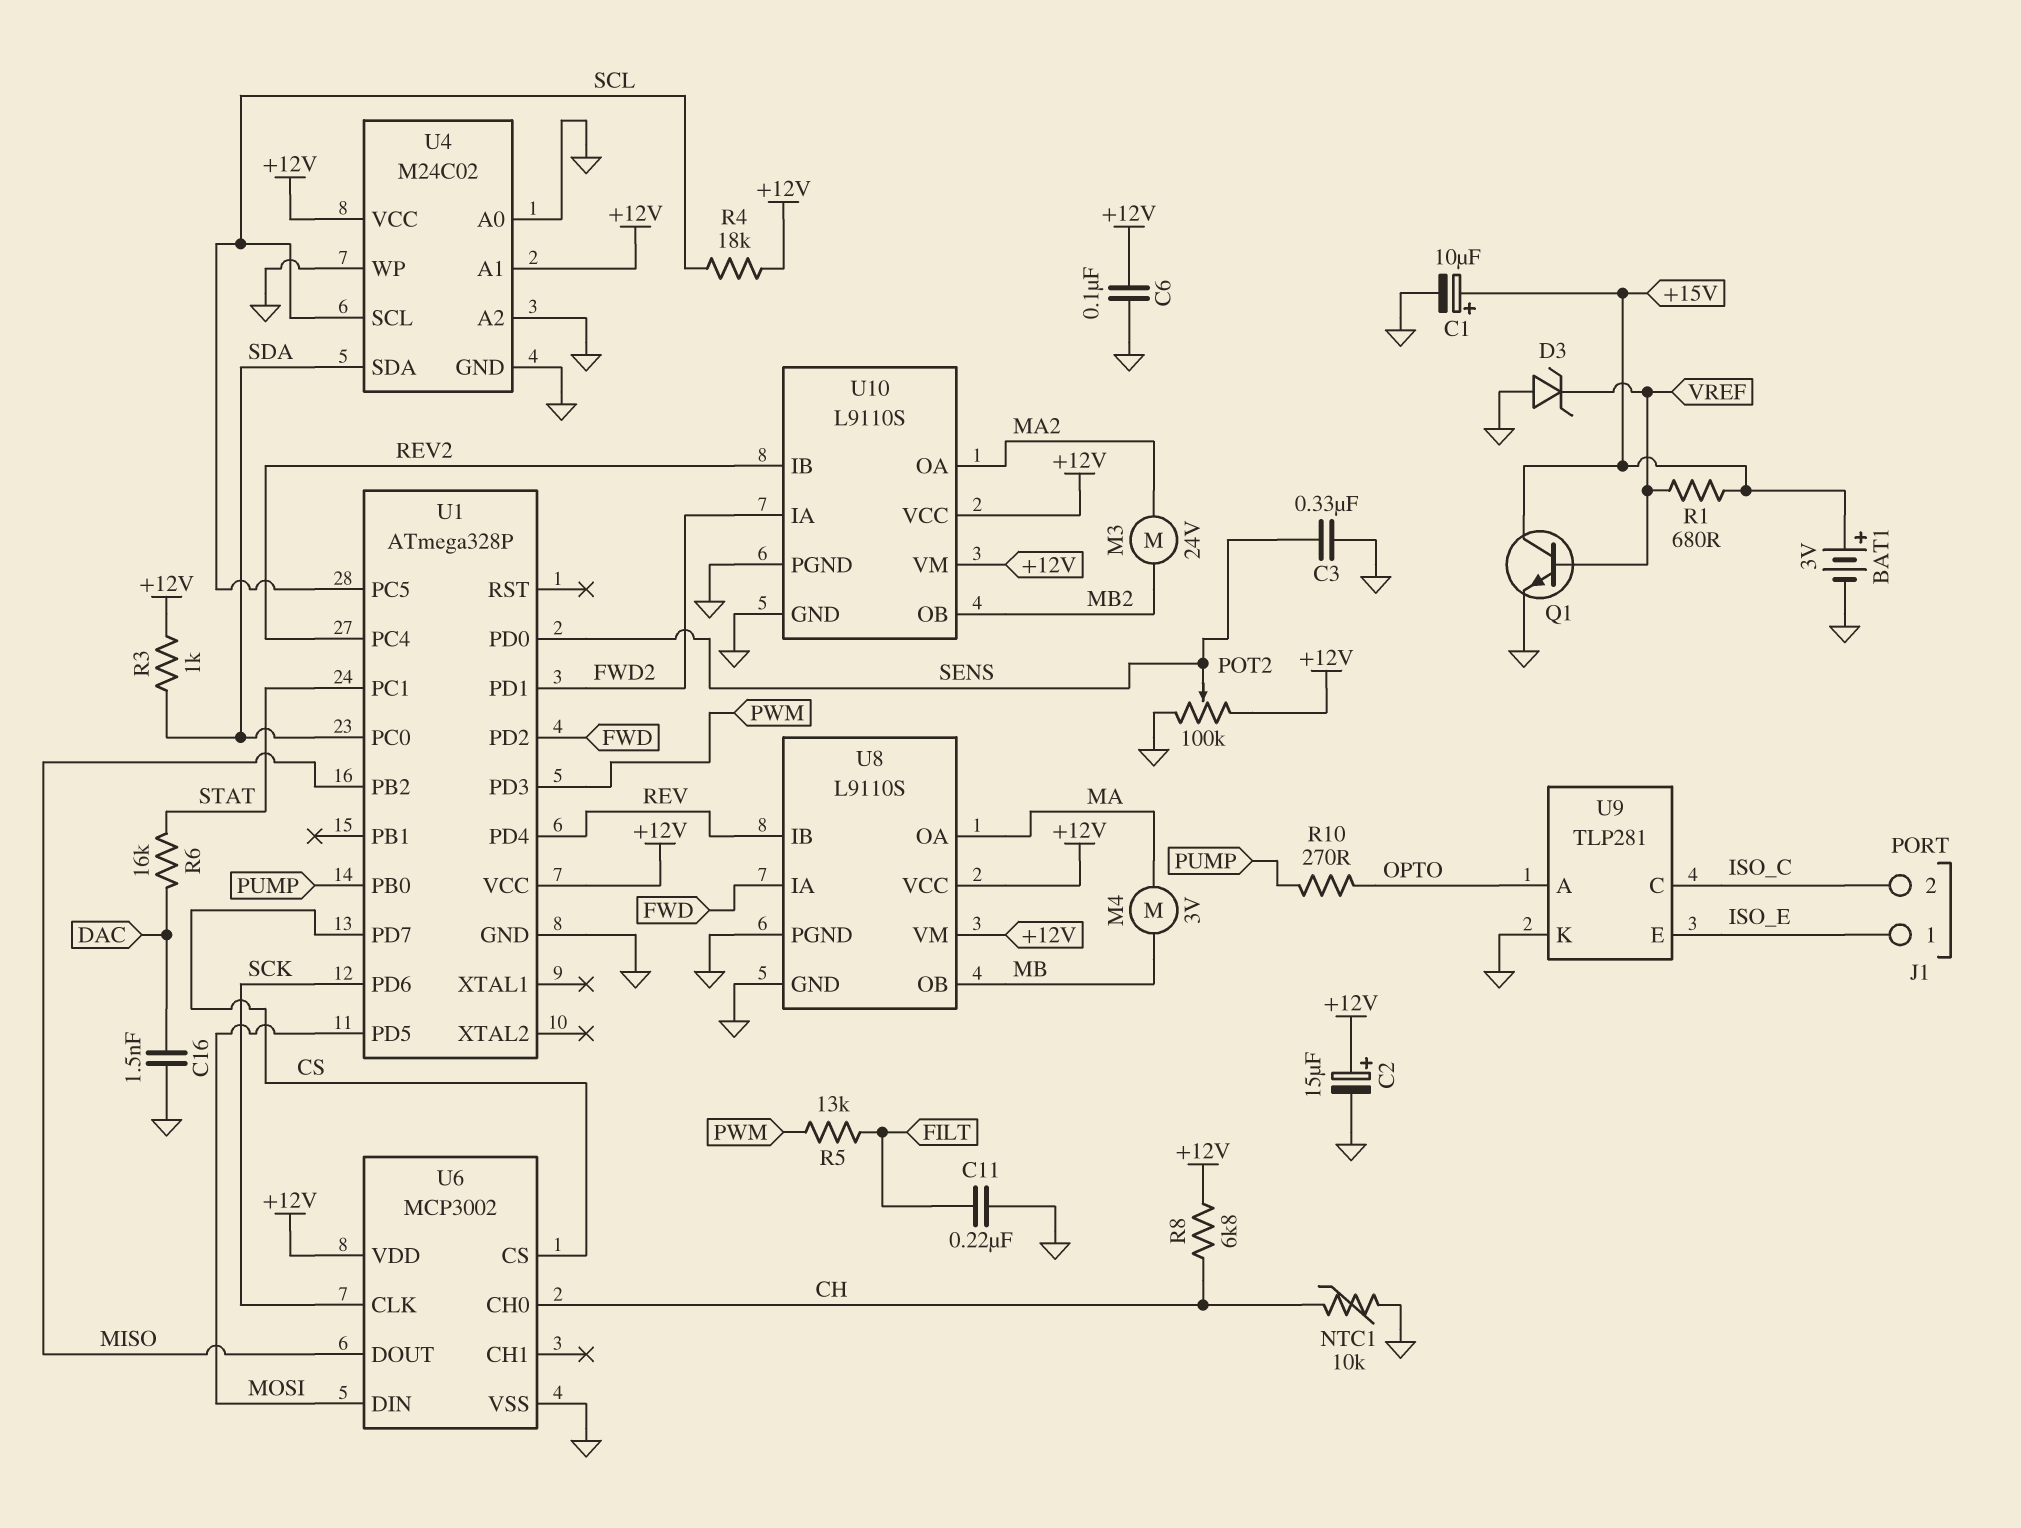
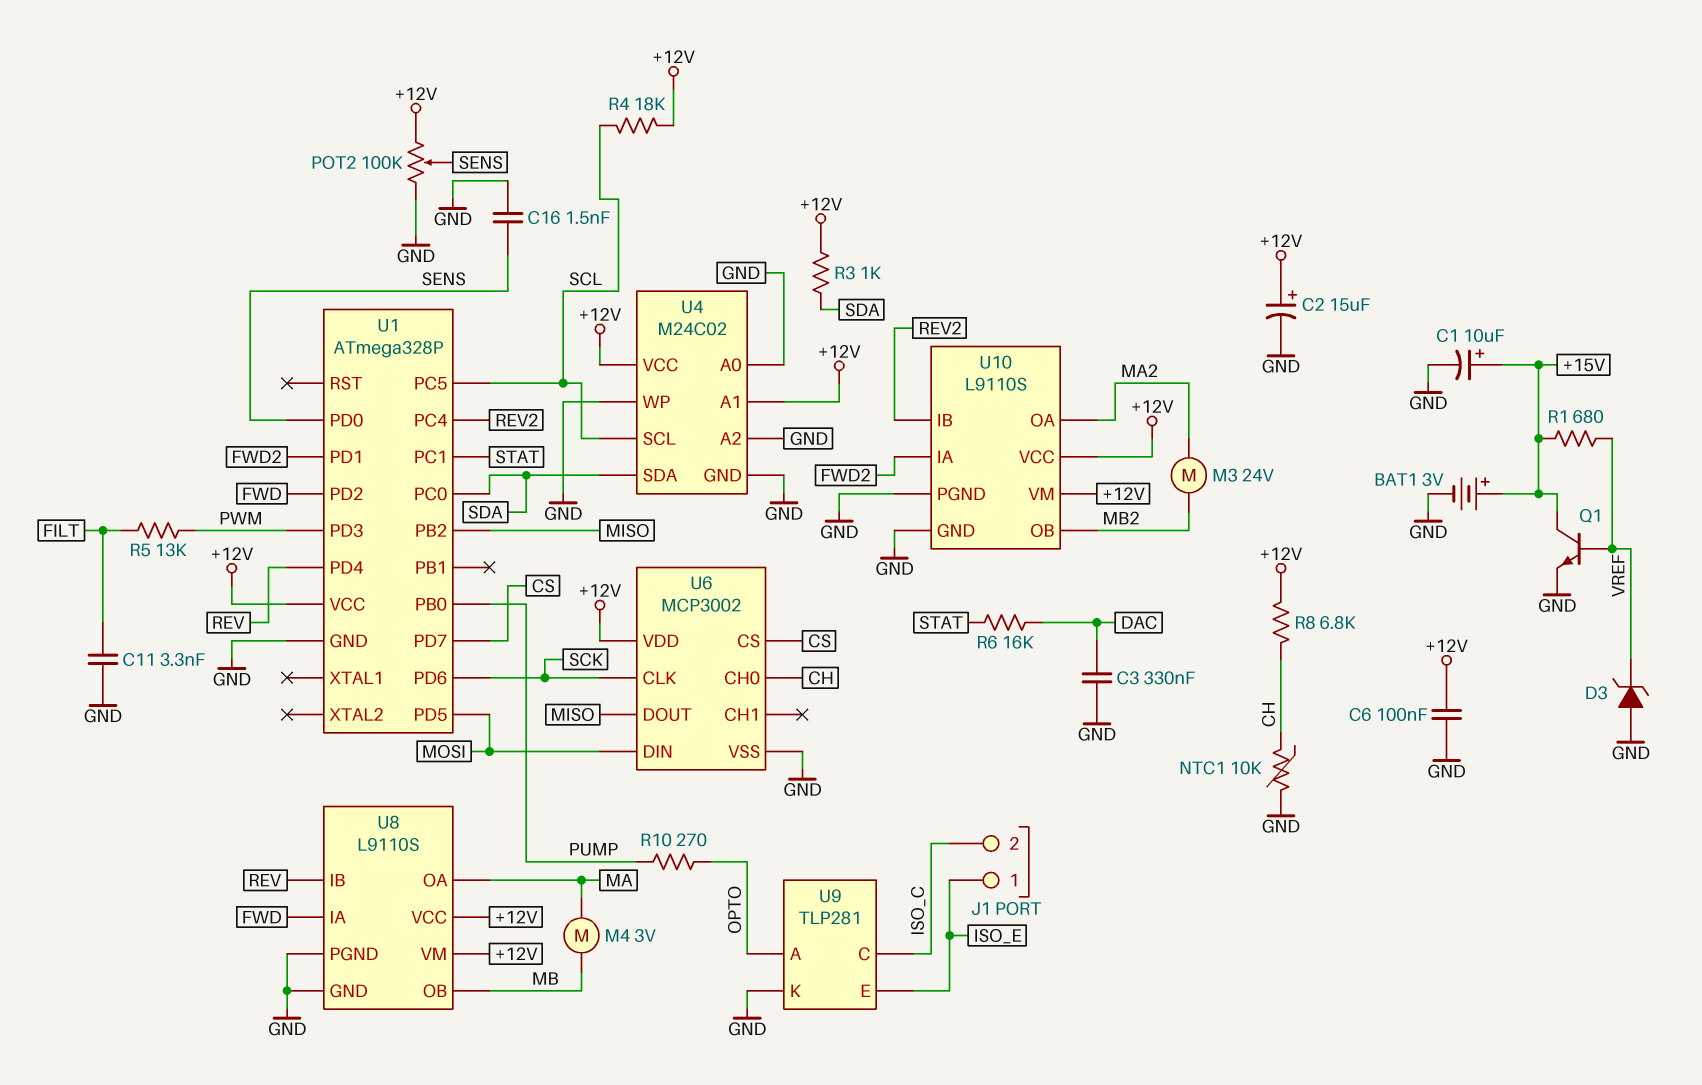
C3: 330nF (GND, SENS) -> 330nF (DAC, GND)
C11: 220nF (FILT, GND) -> 3.3nF (FILT, GND)
C16: 1.5nF (DAC, GND) -> 1.5nF (GND, SENS)

